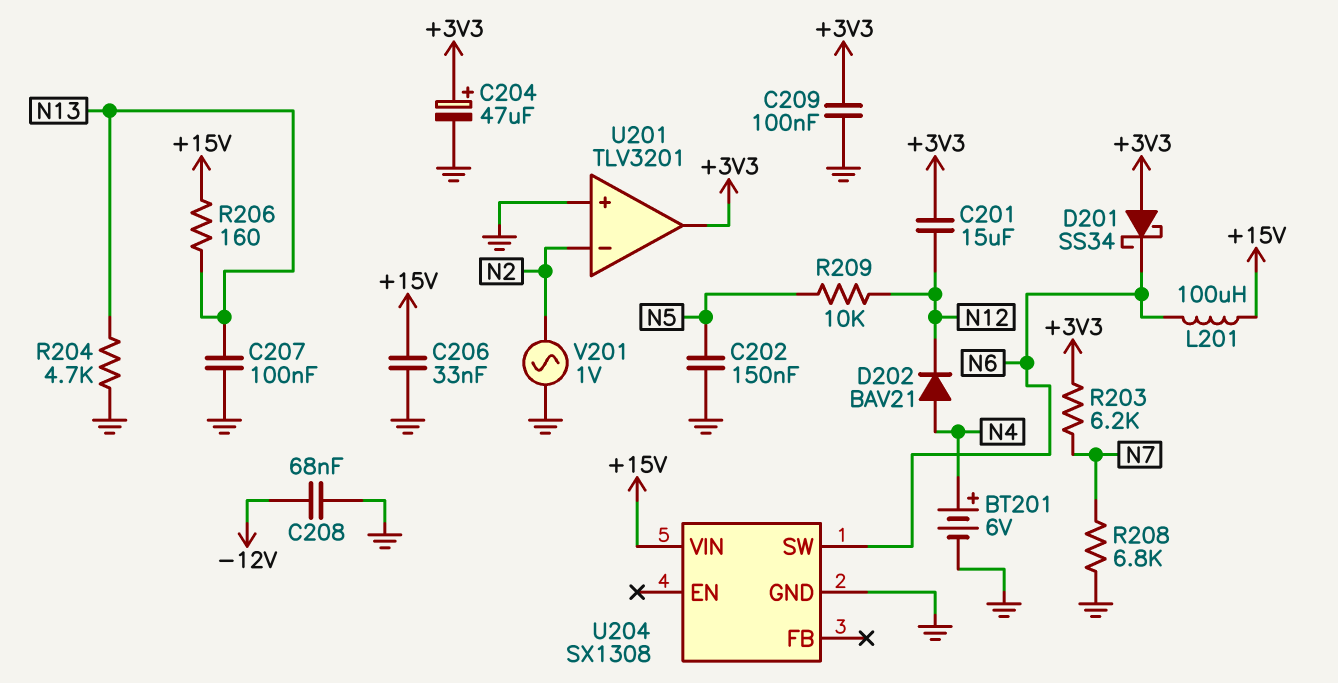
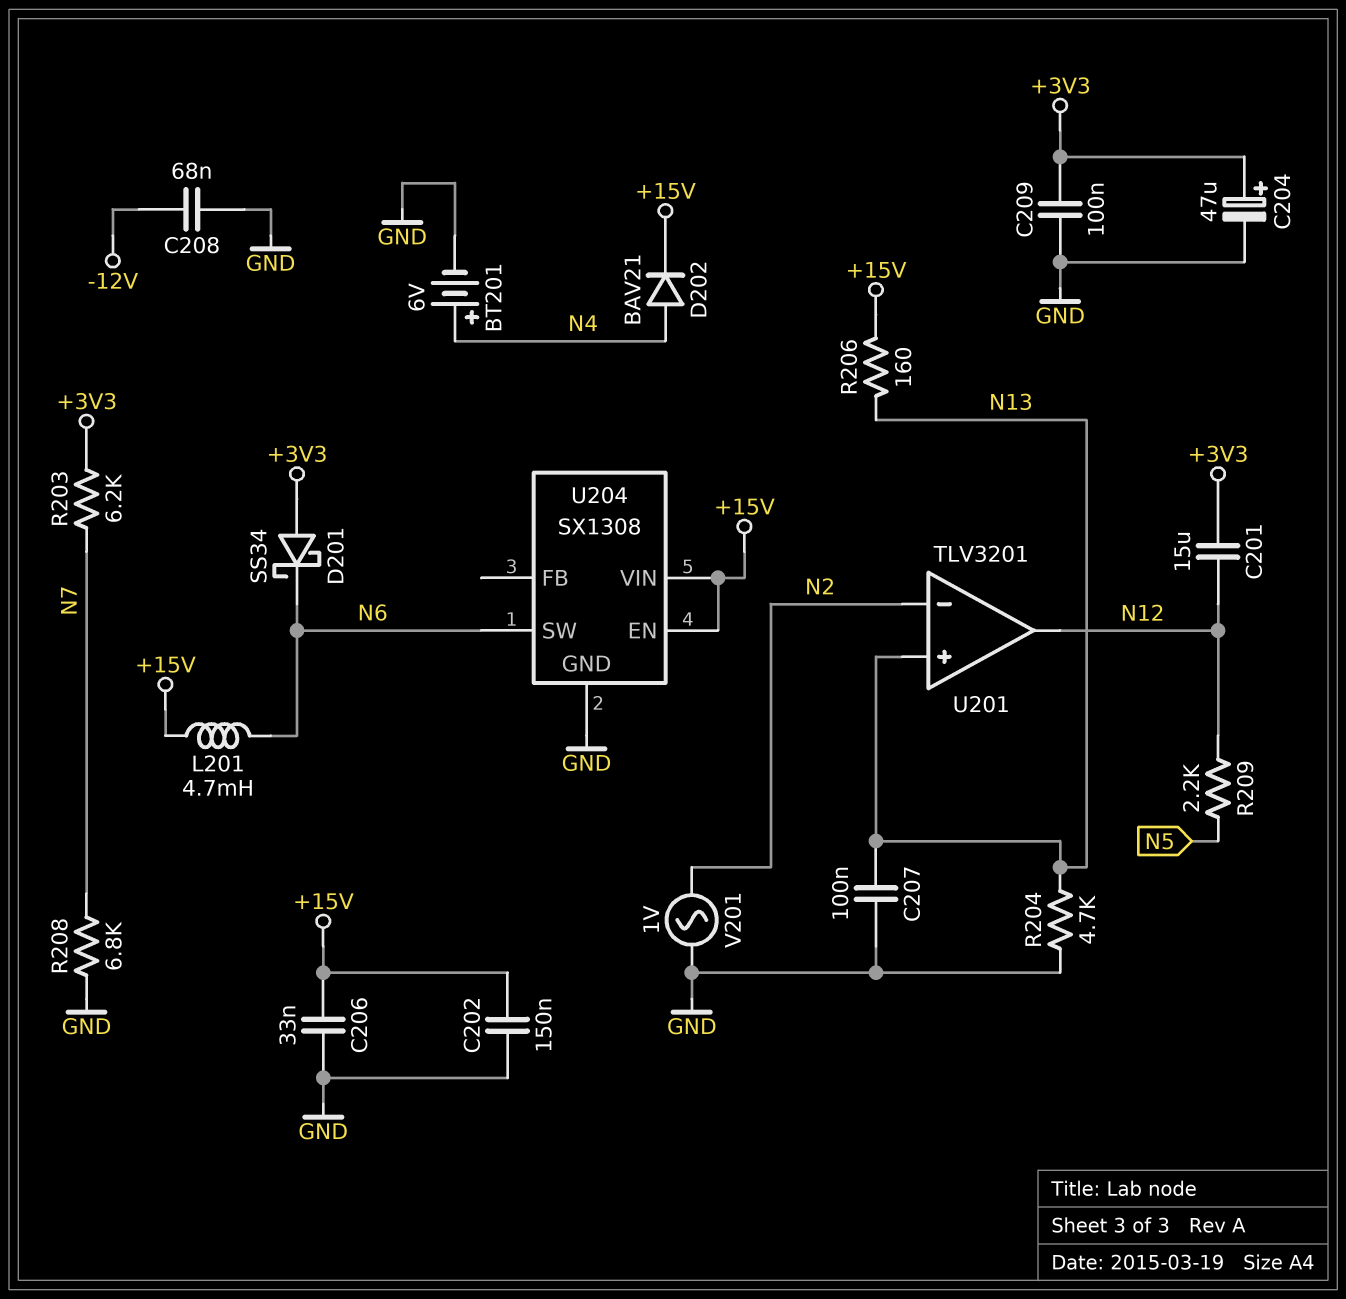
C202: 150nF (GND, N5) -> 150nF (+15V, GND)
D202: diode BAV21 (A N4, K N12) -> diode BAV21 (A N4, K +15V)
L201: 100uH (+15V, N6) -> 4.7mH (+15V, N6)
R209: 10k (N5, N12) -> 2.2k (N5, N12)
U201 pin in+: GND -> N13
U201 pin out: +3V3 -> N12
U204 pin EN: none -> +15V

